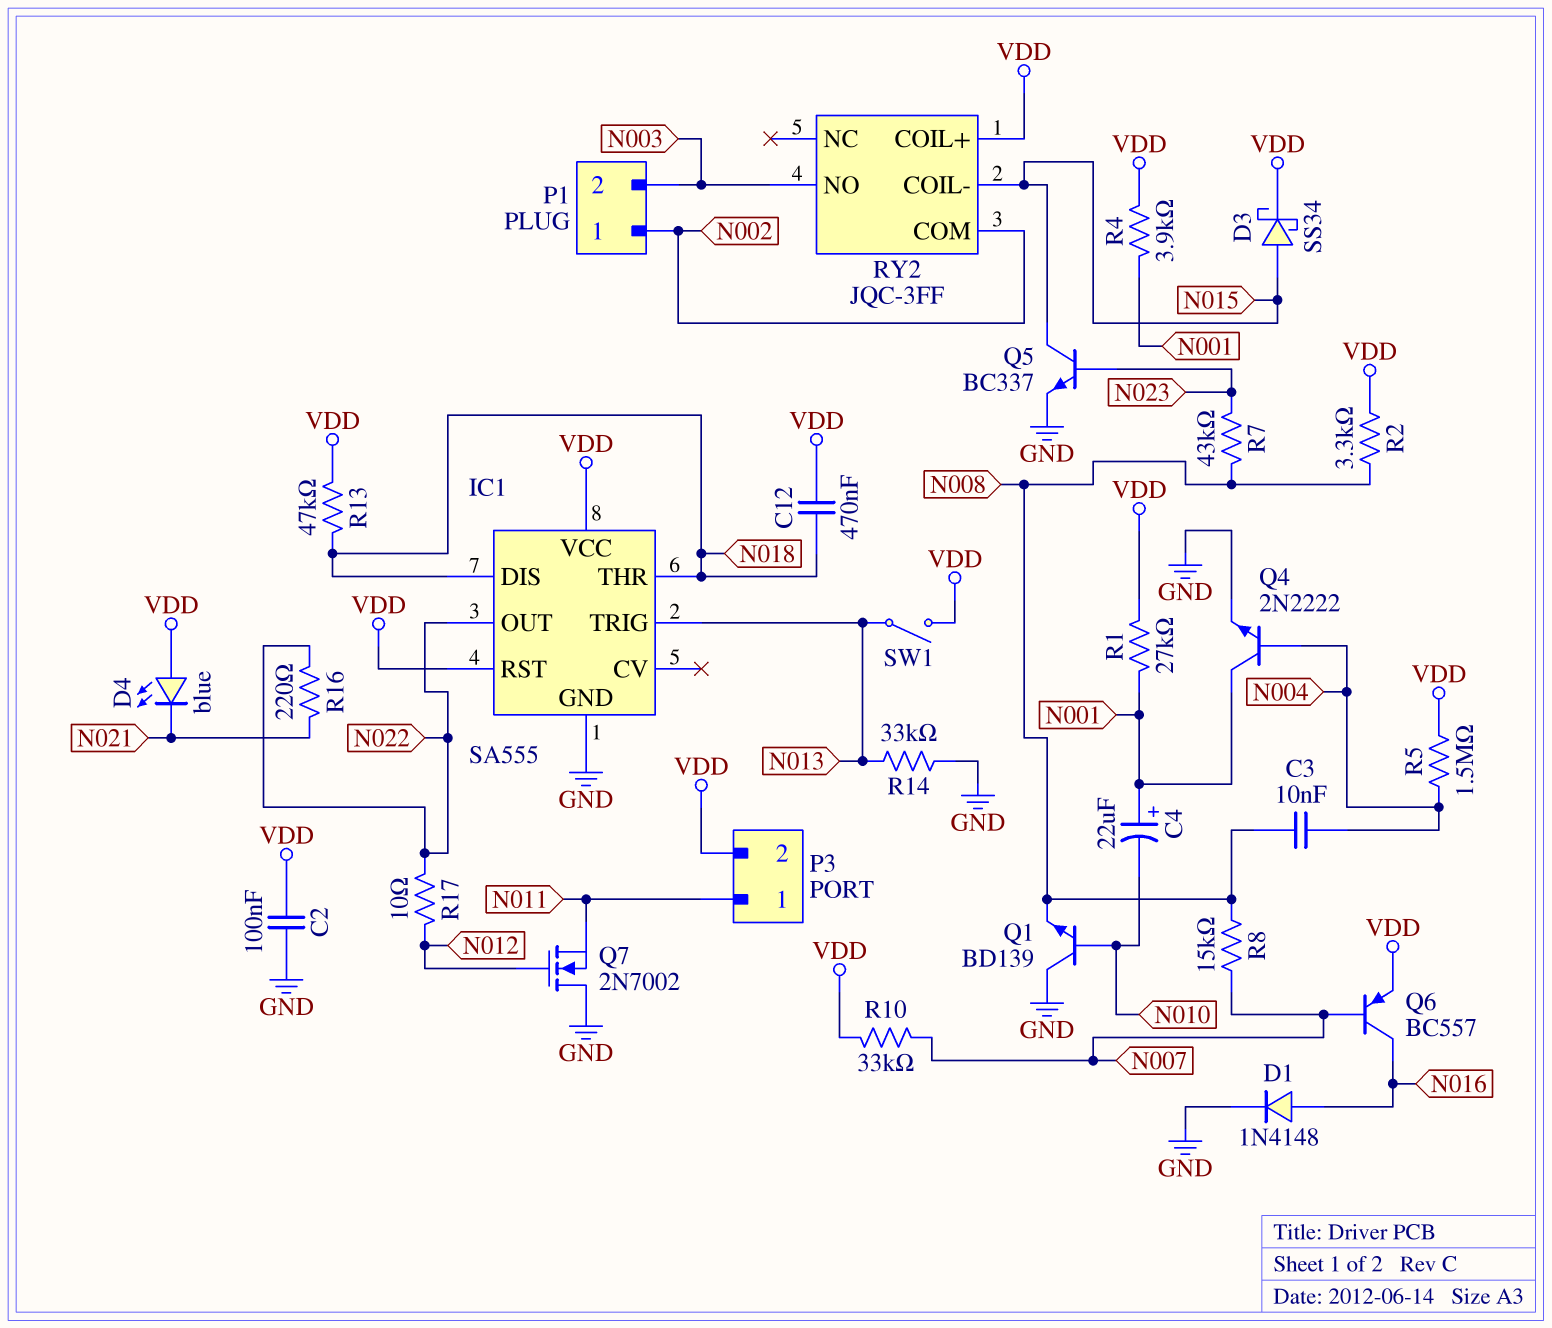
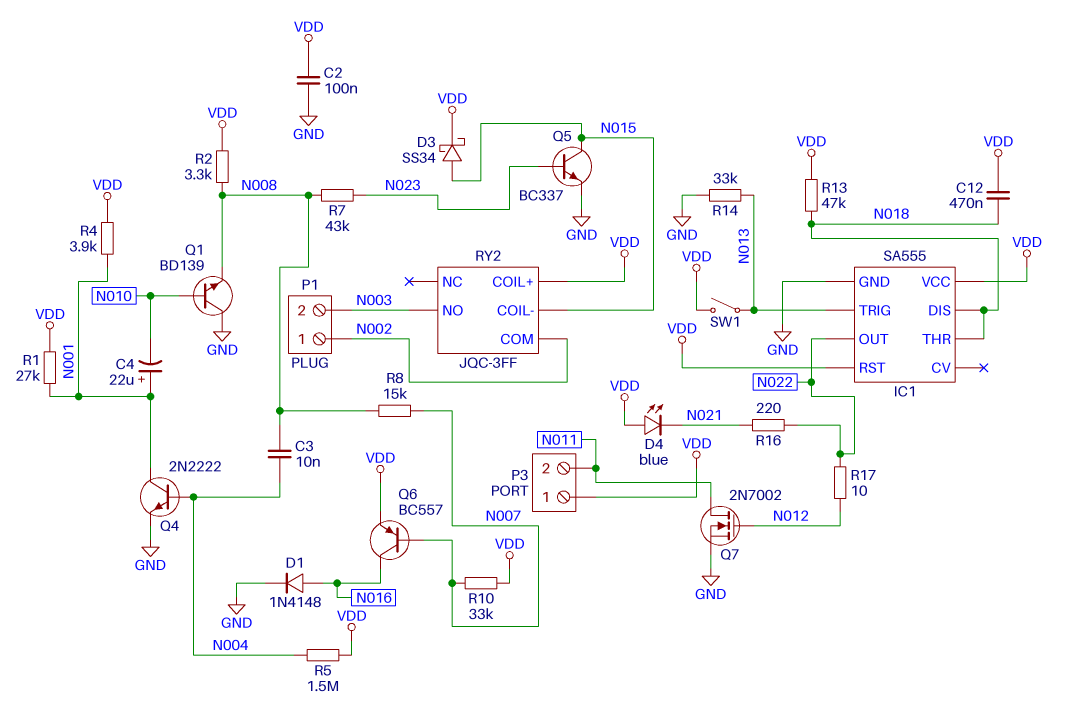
P3 pin 1: N011 -> VDD
P3 pin 2: VDD -> N011
Q7: NMOS 2N7002 (G N012, D GND, S N011) -> NMOS 2N7002 (G N012, D N011, S GND)

